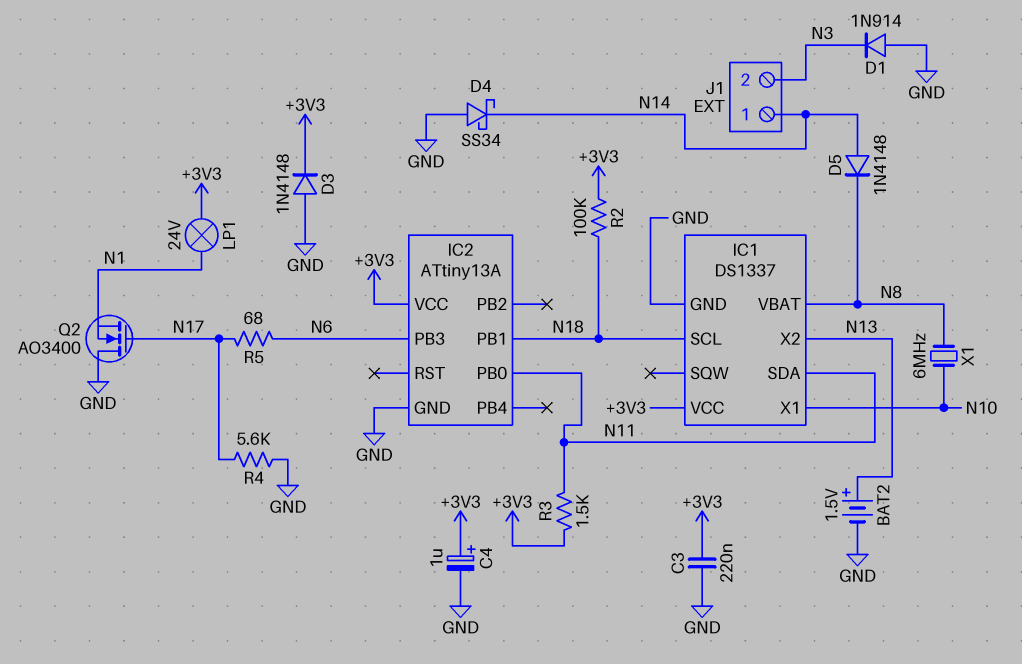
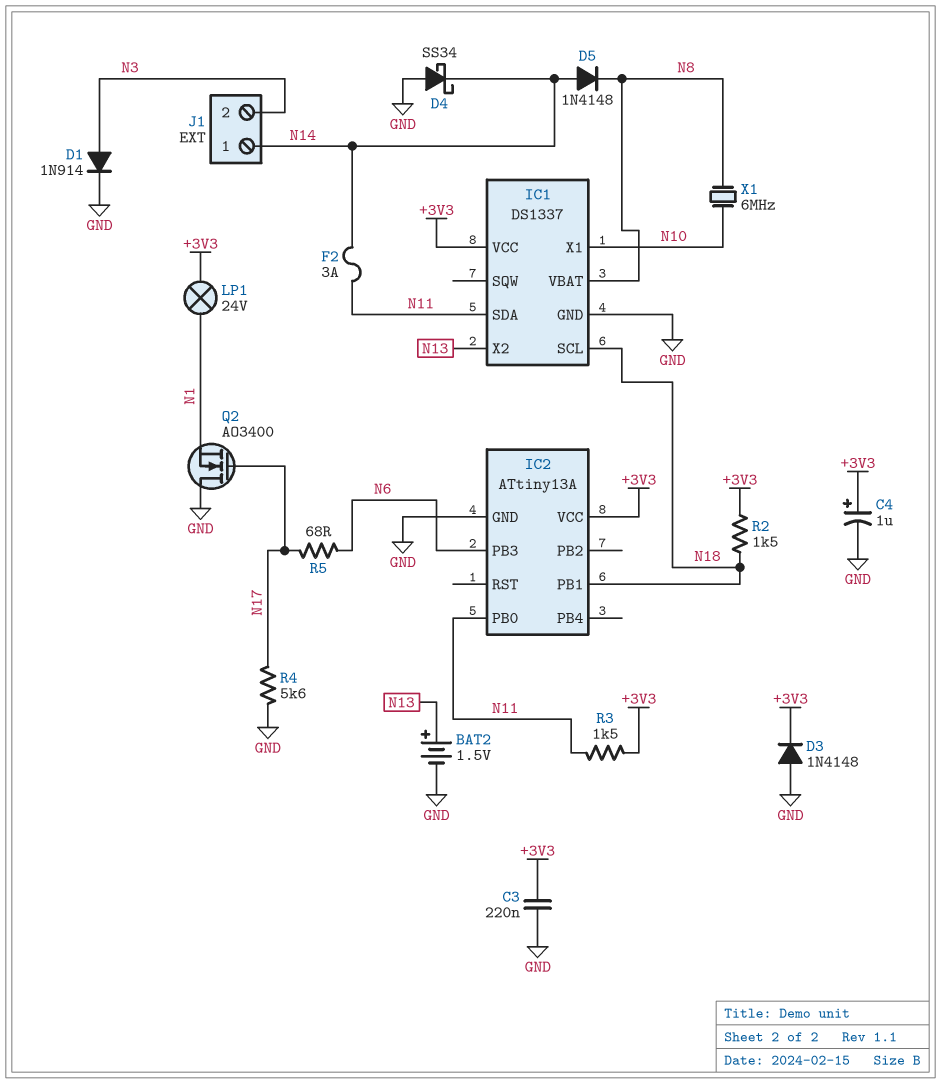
D1: diode 1N914 (A GND, K N3) -> diode 1N914 (A N3, K GND)
F2: none -> 3A (N11, N14)
R2: 100k (+3V3, N18) -> 1.5k (+3V3, N18)

